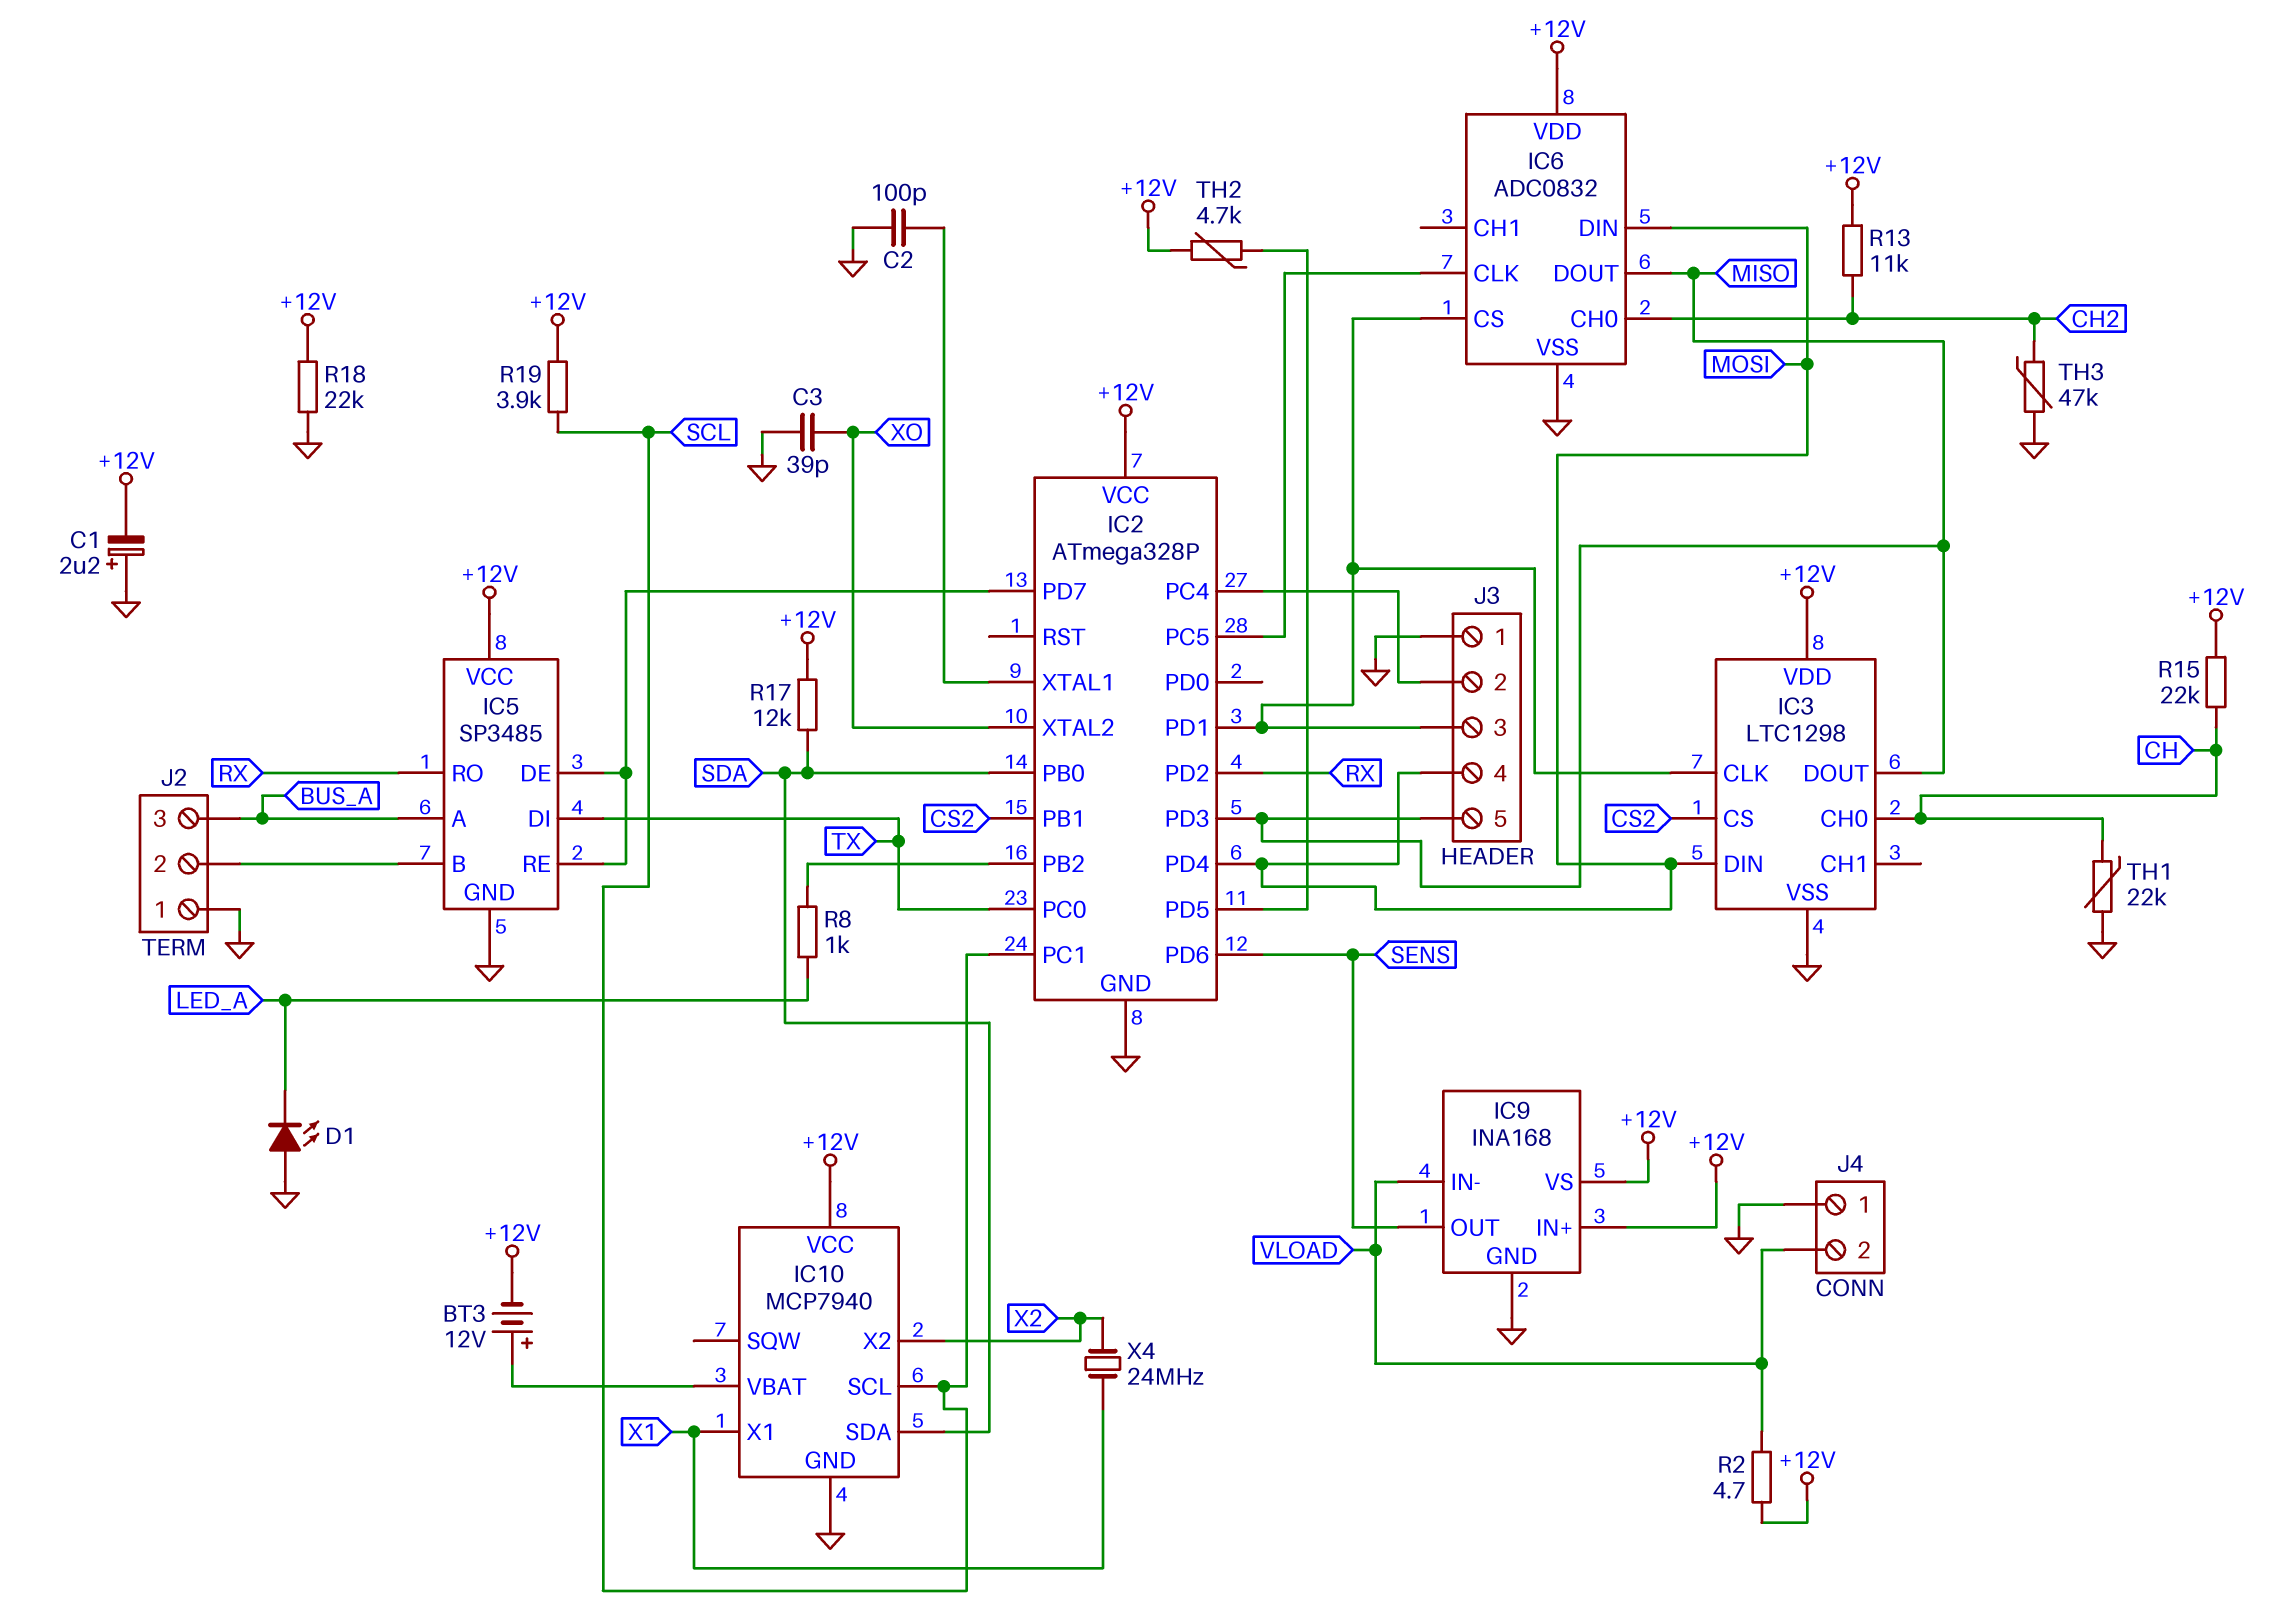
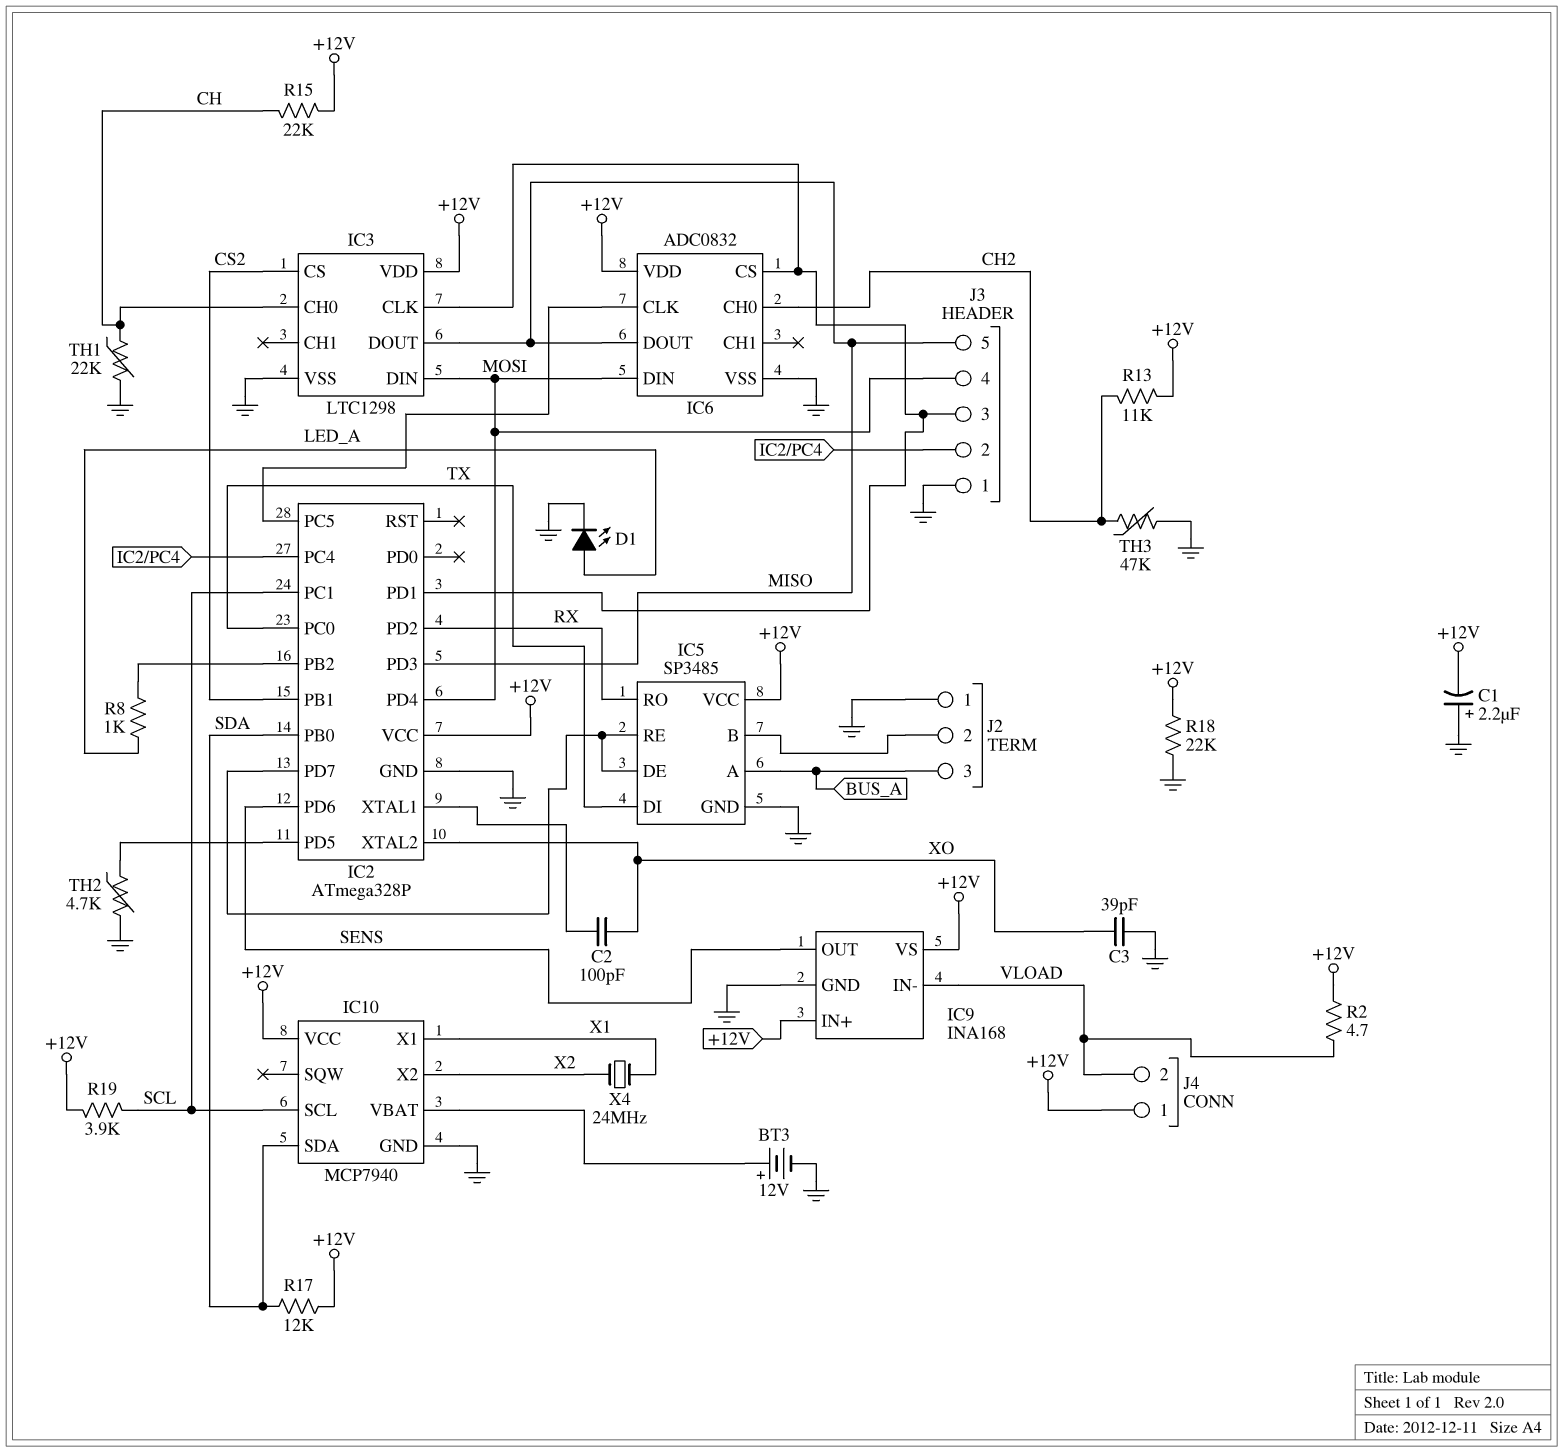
BT3: 12V (plus IC10/VBAT, minus +12V) -> 12V (plus IC10/VBAT, minus GND)
C2: 100pF (GND, IC2/XTAL1) -> 100pF (IC2/XTAL1, XO)
D1: LED (A GND, K LED_A) -> LED (A LED_A, K GND)
J4 pin 1: GND -> +12V
TH2: 4.7k (+12V, IC2/PD5) -> 4.7k (GND, IC2/PD5)

